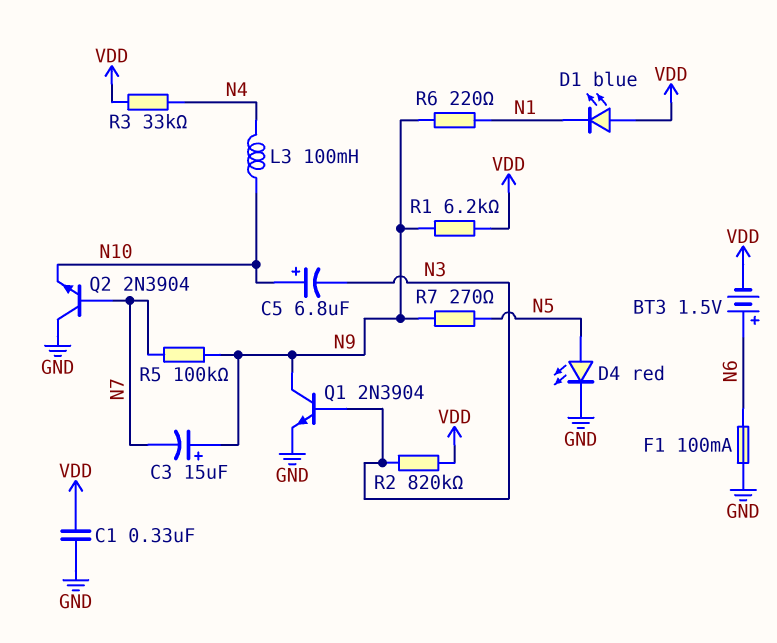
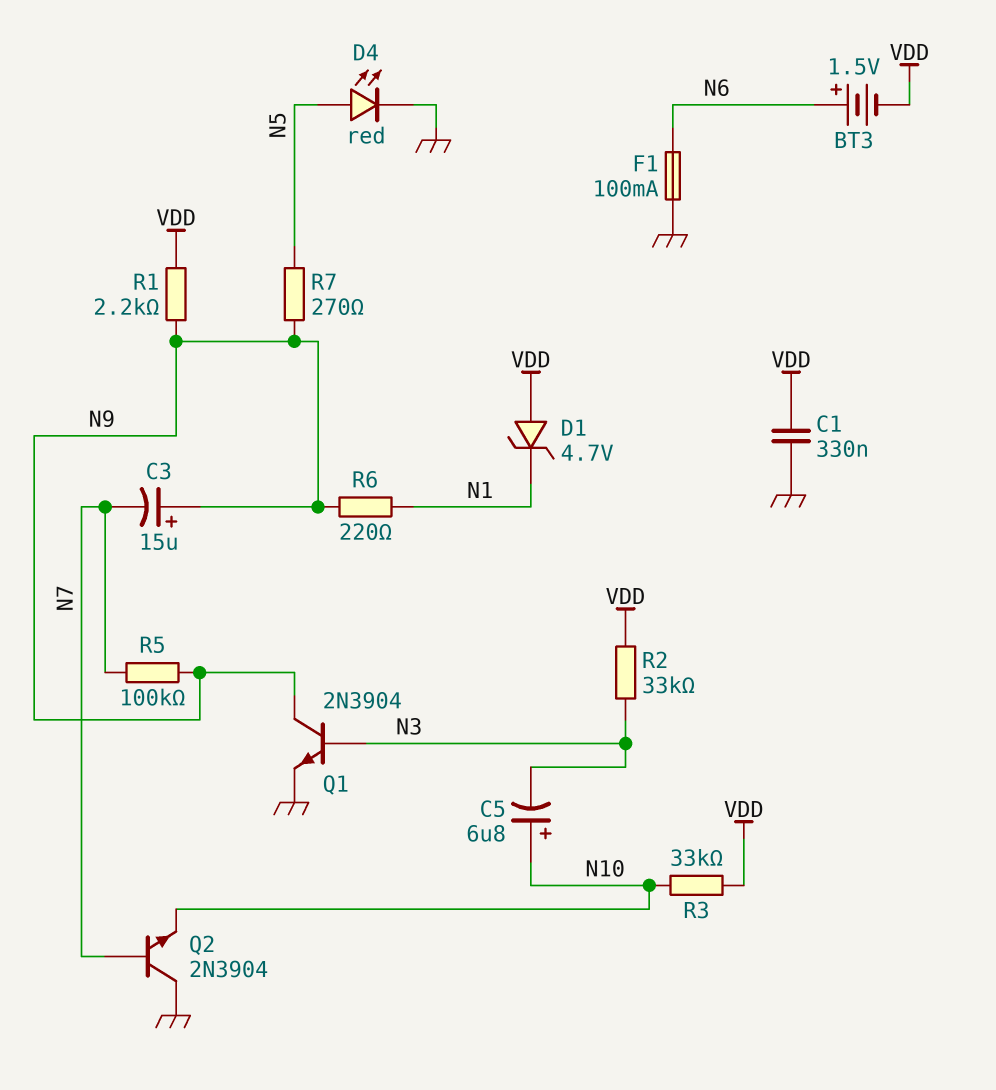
D1: LED blue (A VDD, K N1) -> zener 4.7V (A VDD, K N1)
L3: 100mH (N4, N10) -> none
R1: 6.2k (N9, VDD) -> 2.2k (N9, VDD)
R2: 820k (N3, VDD) -> 33k (N3, VDD)
R3: 33k (N4, VDD) -> 33k (N10, VDD)

